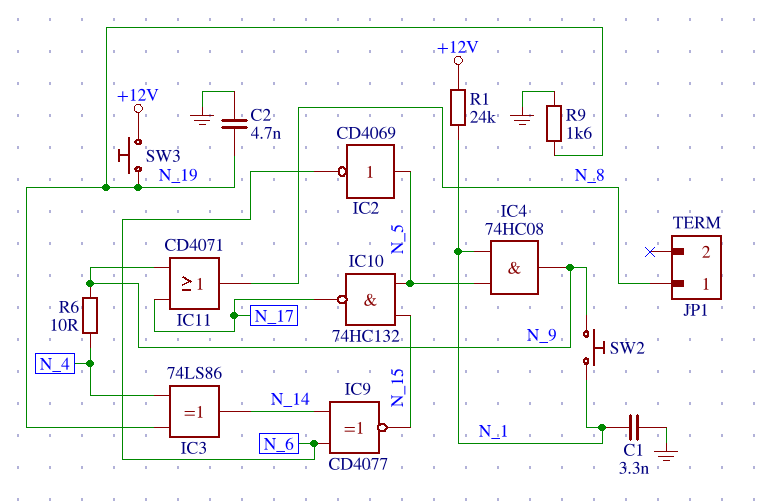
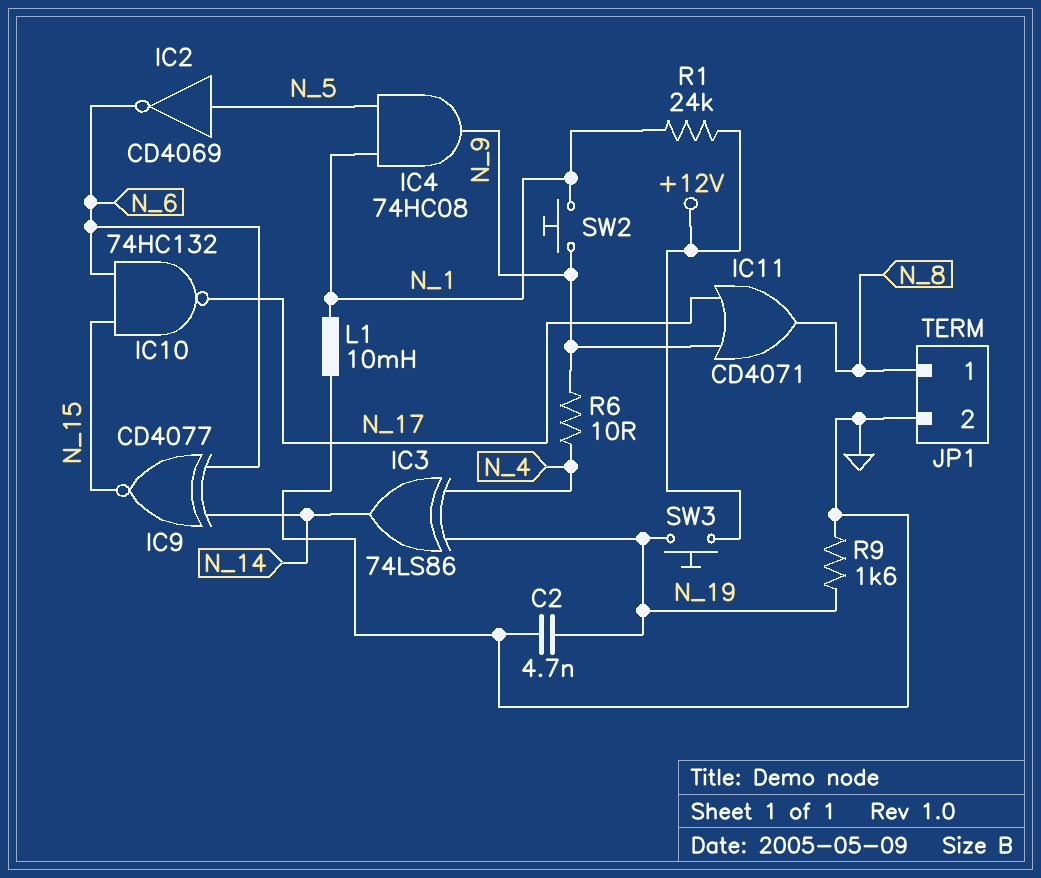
C1: 3.3nF (GND, N_1) -> none
IC10: NAND 74HC132 (in N_5, in N_15, out N_17) -> NAND 74HC132 (in N_6, in N_15, out N_17)
JP1 pin 2: none -> GND
L1: none -> 10mH (GND, N_1)

